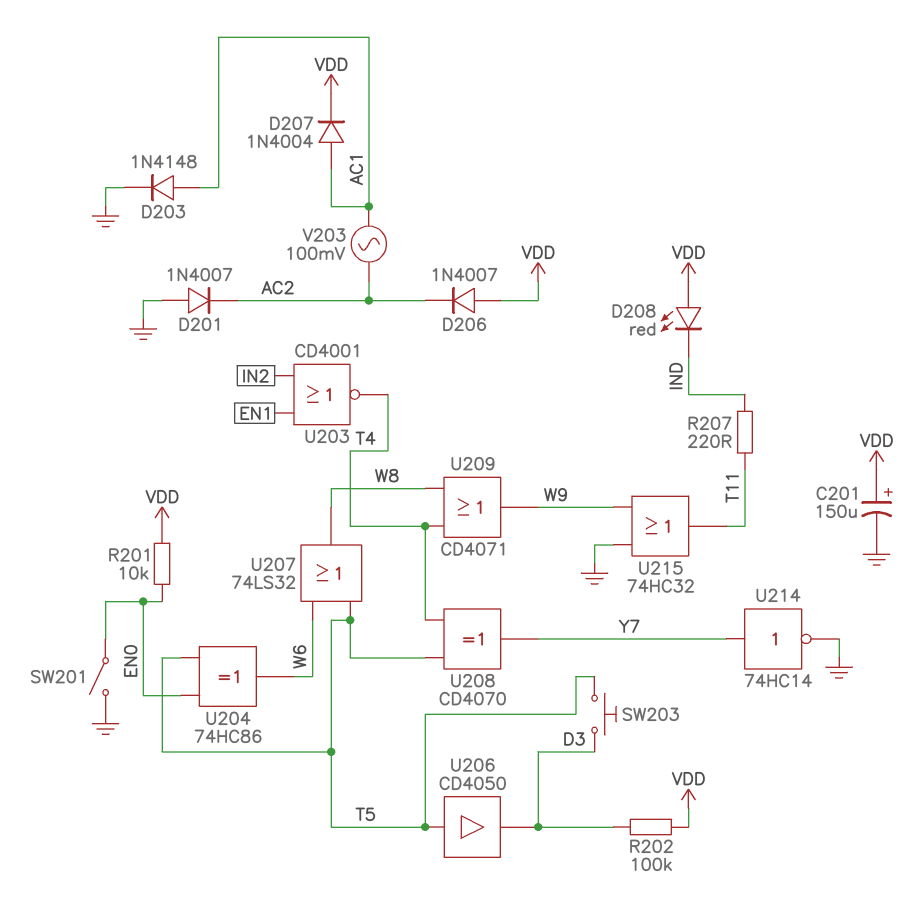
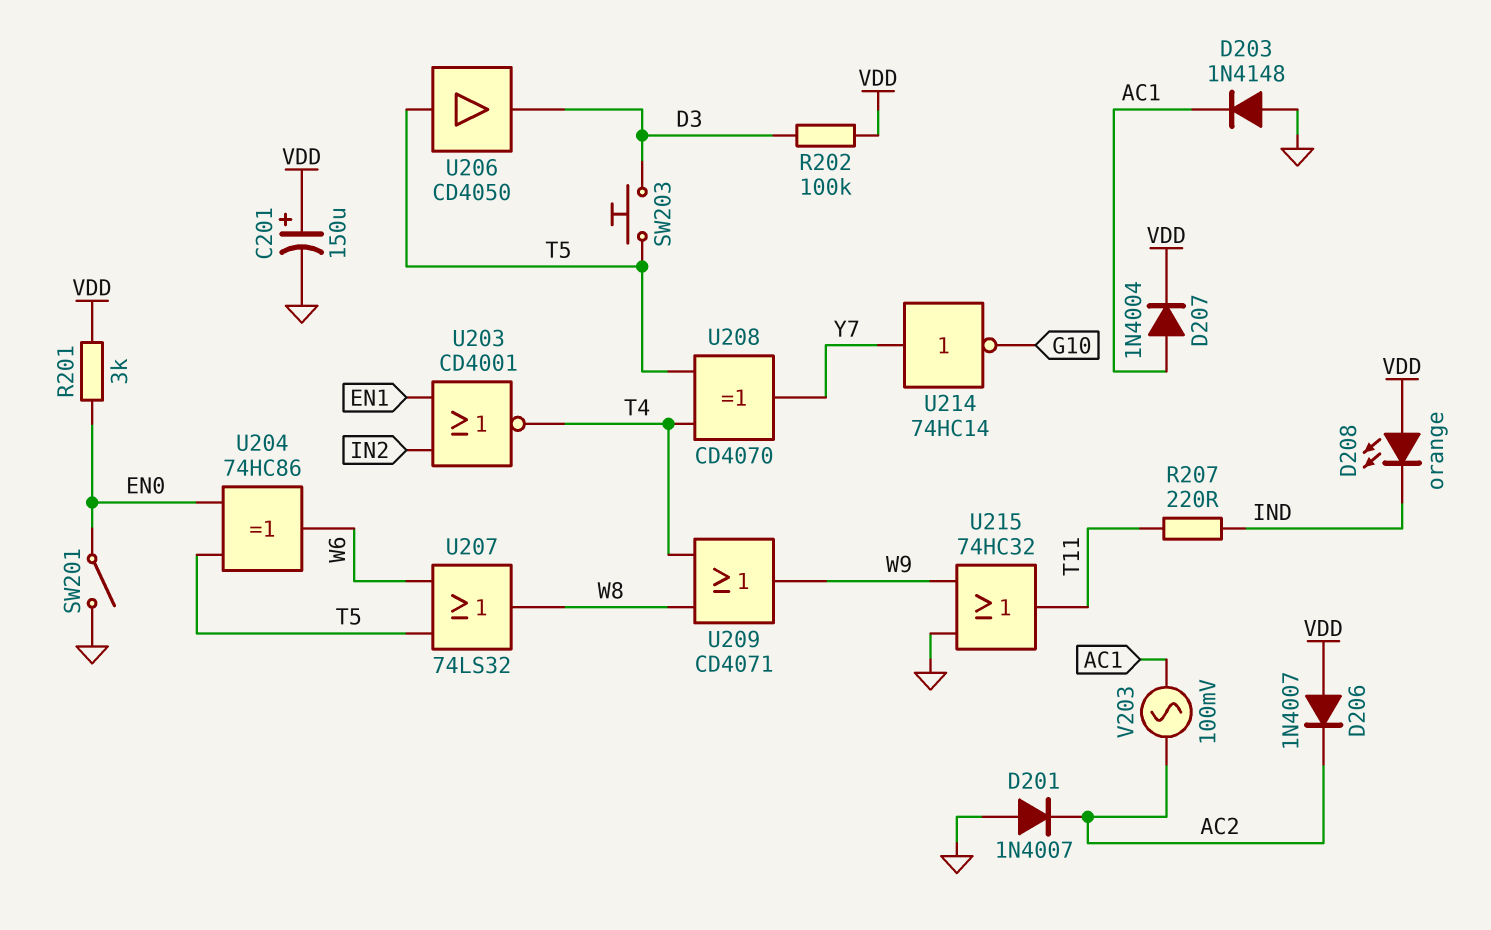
D203: diode 1N4148 (A AC1, K GND) -> diode 1N4148 (A GND, K AC1)
D208: LED red (A VDD, K IND) -> LED orange (A VDD, K IND)
R201: 10k (EN0, VDD) -> 3k (EN0, VDD)
U214: NOT 74HC14 (in Y7, out GND) -> NOT 74HC14 (in Y7, out G10)

